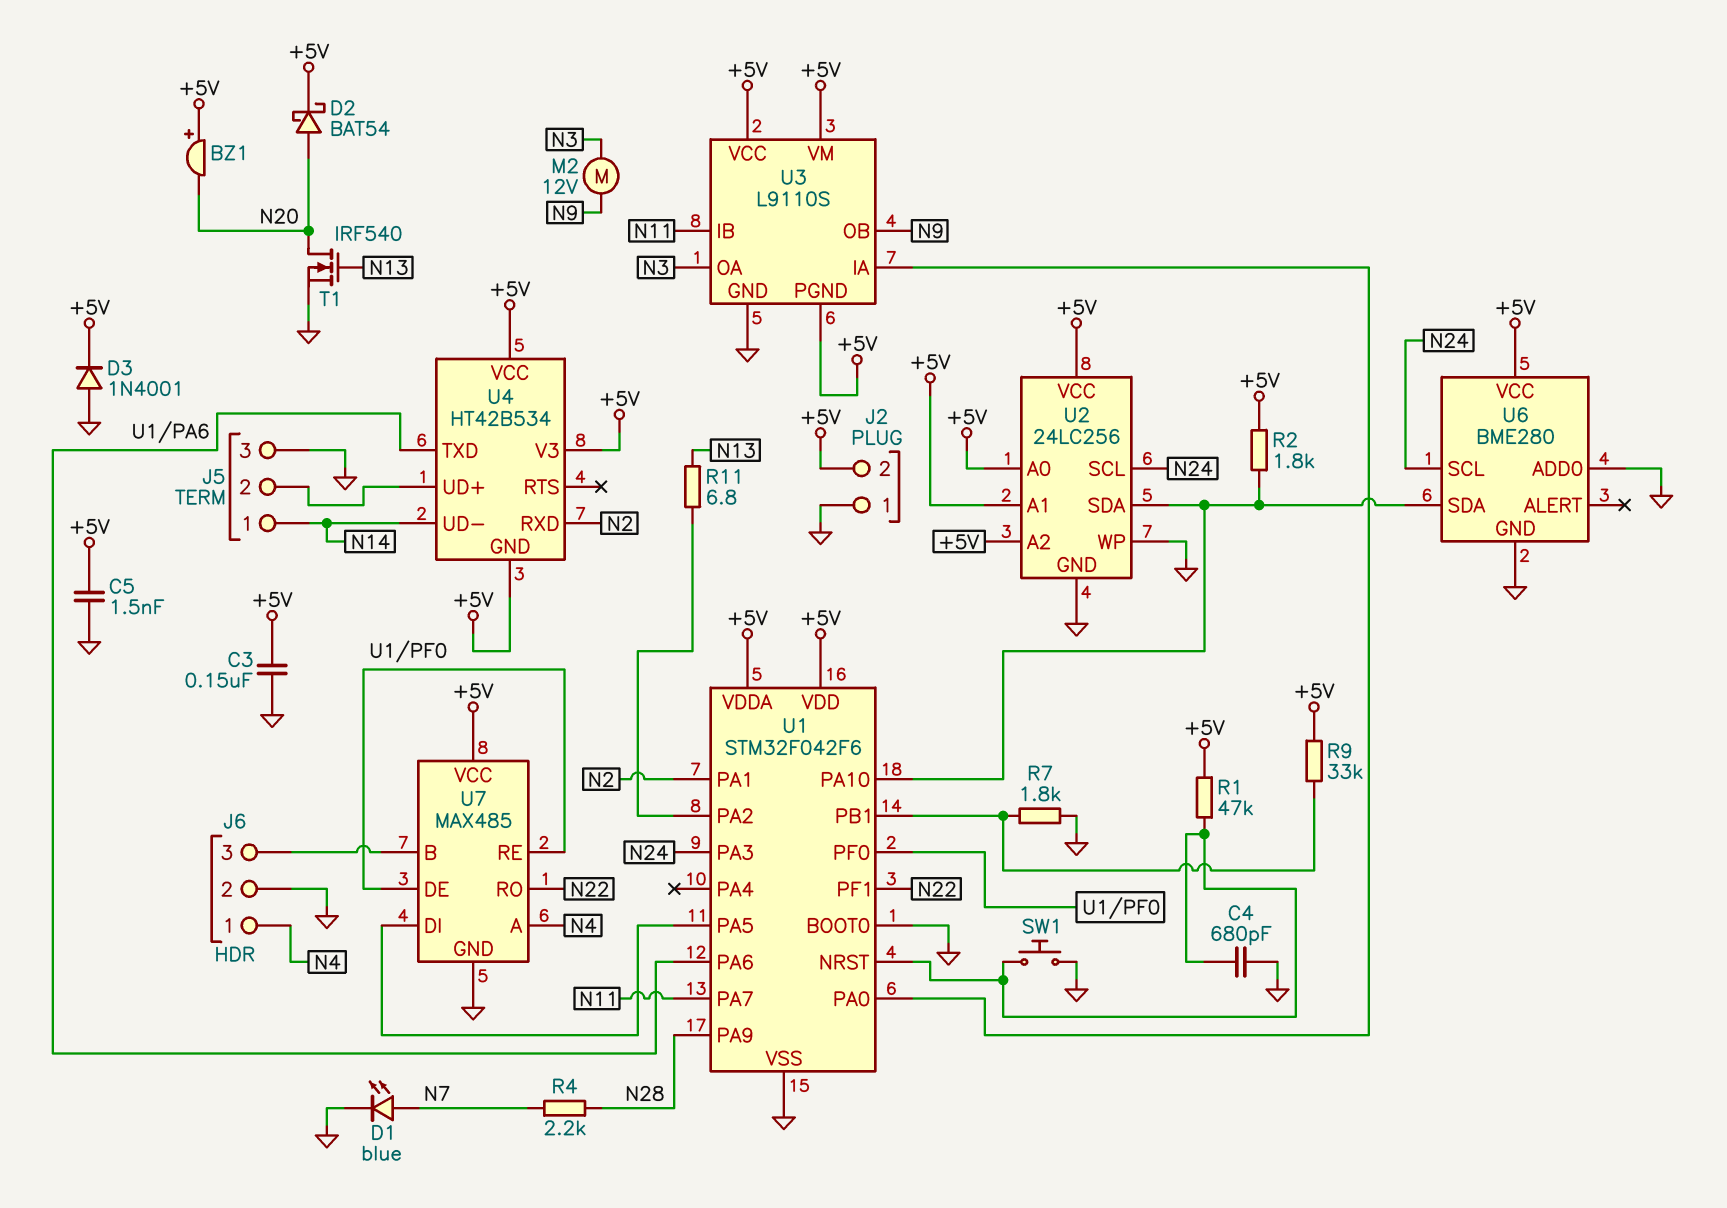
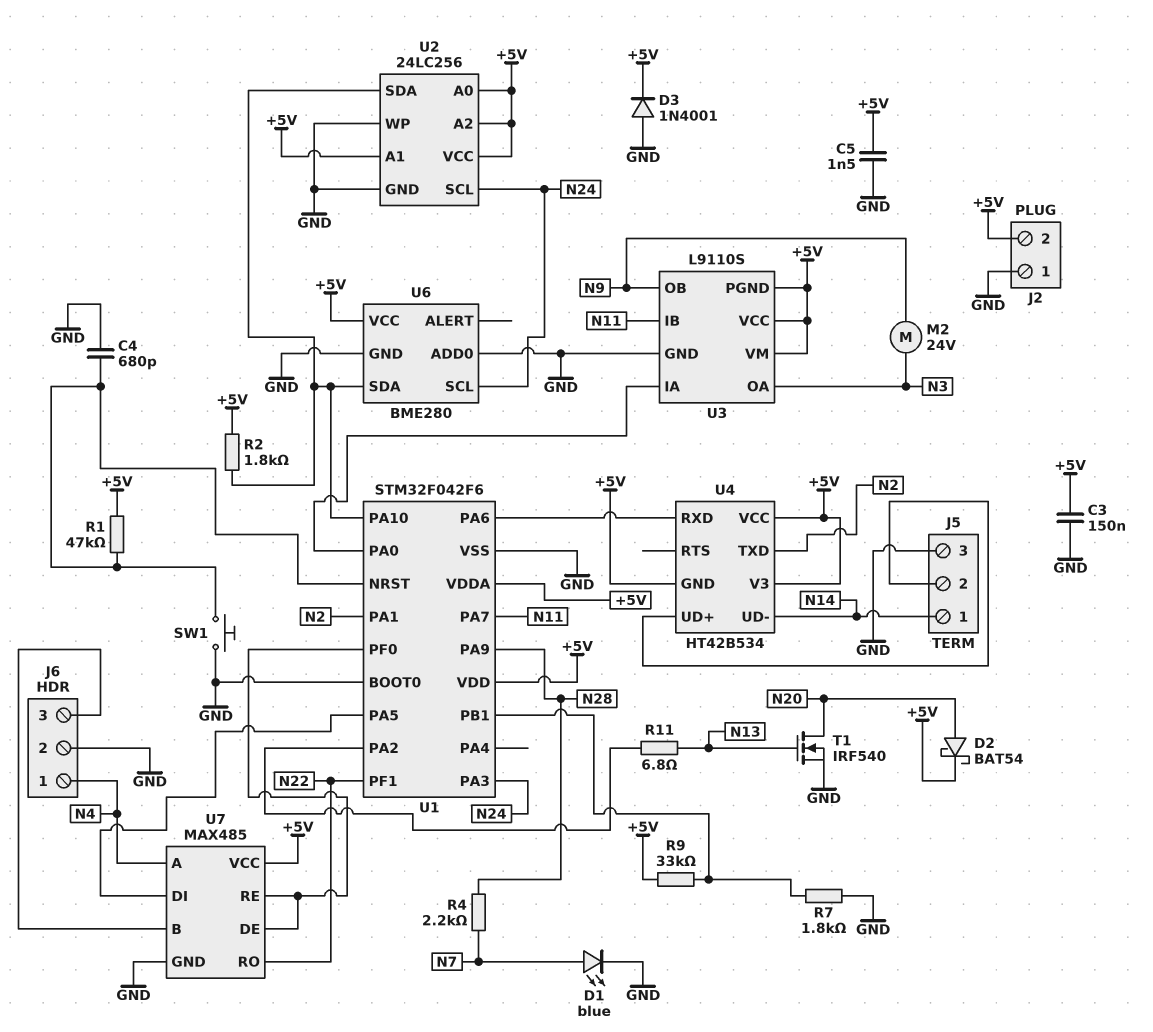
BZ1: buzzer (plus +5V, minus N20) -> none
M2: motor 12V (N3, N9) -> motor 24V (N3, N9)
U4 pin RXD: N2 -> U1/PA6
U4 pin TXD: U1/PA6 -> N2

